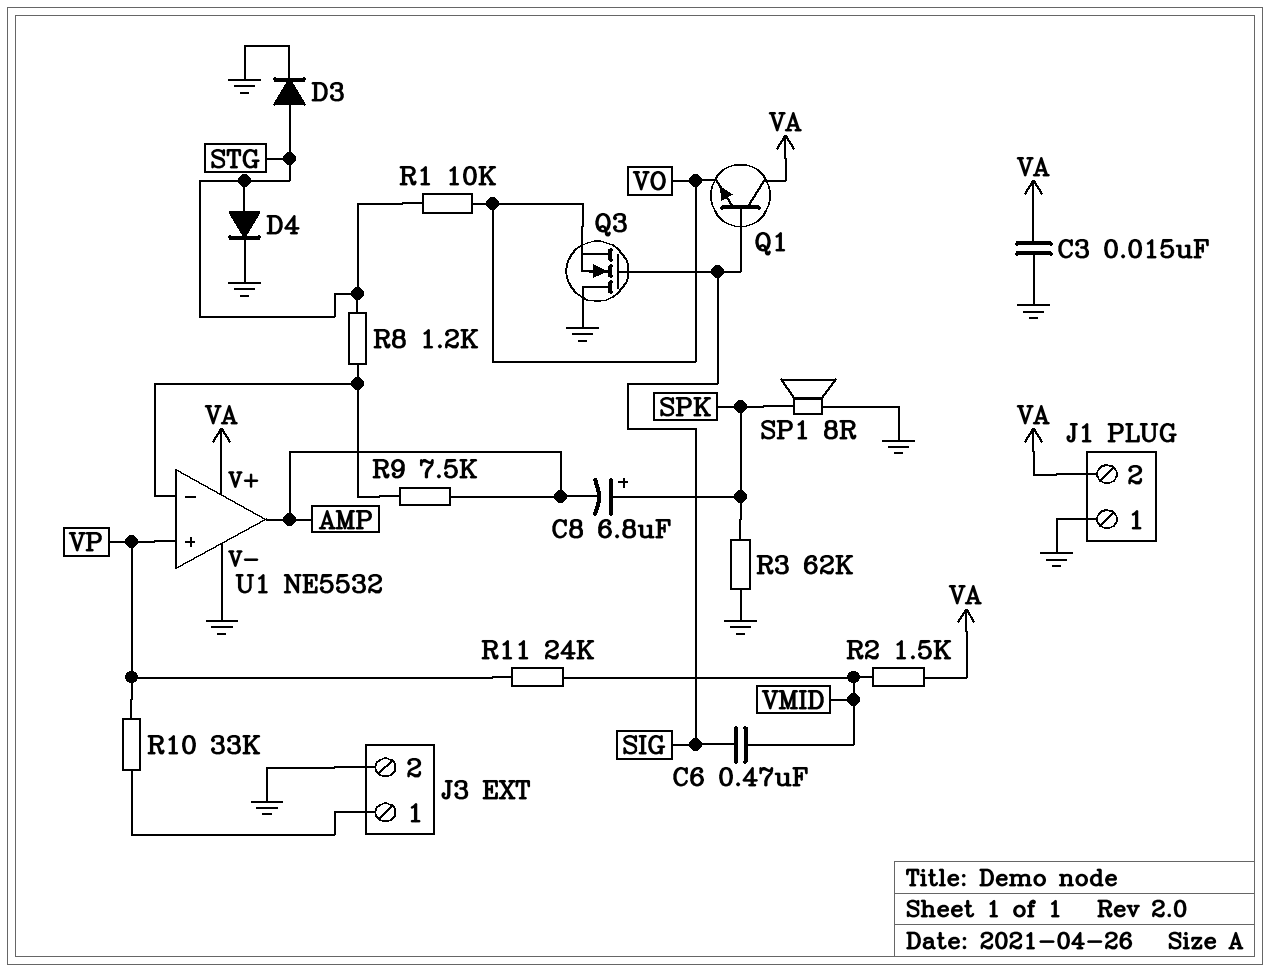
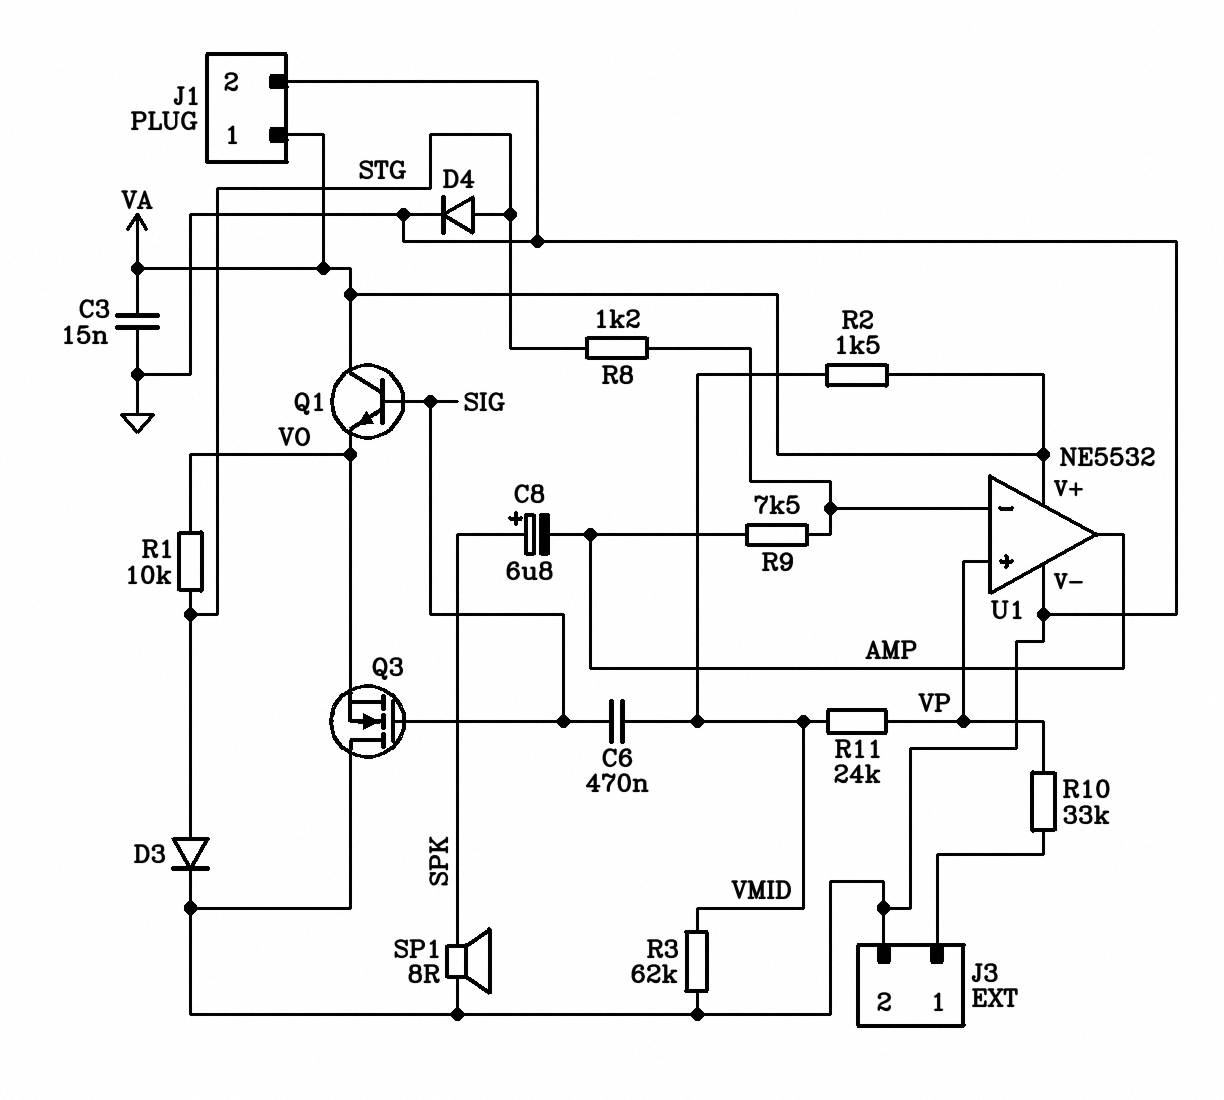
J1 pin 1: GND -> VA
J1 pin 2: VA -> GND
R3: 62k (GND, SPK) -> 62k (GND, VMID)

